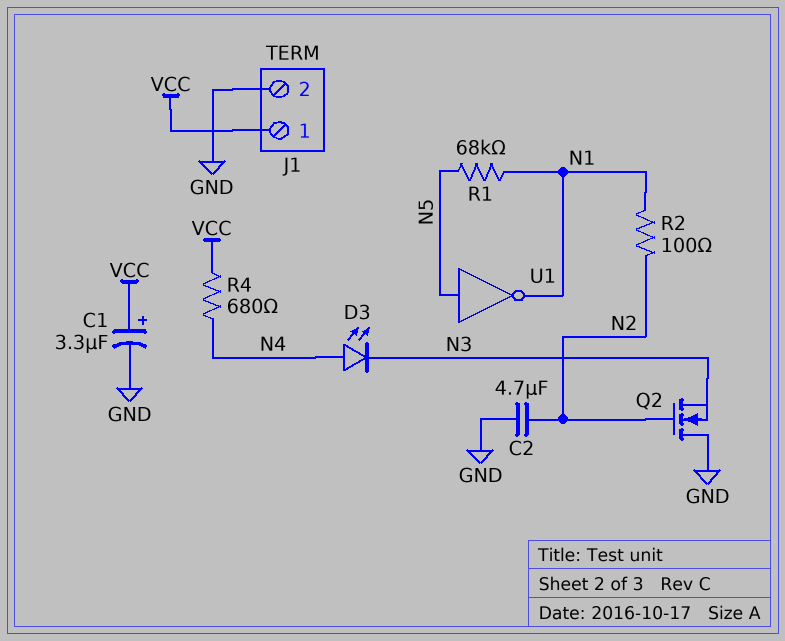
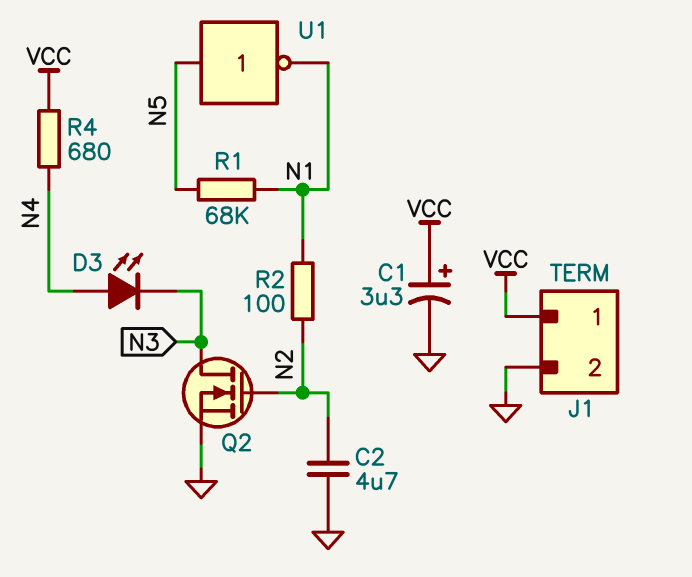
Q2: NMOS (G N2, D GND, S N3) -> NMOS (G N2, D N3, S GND)

